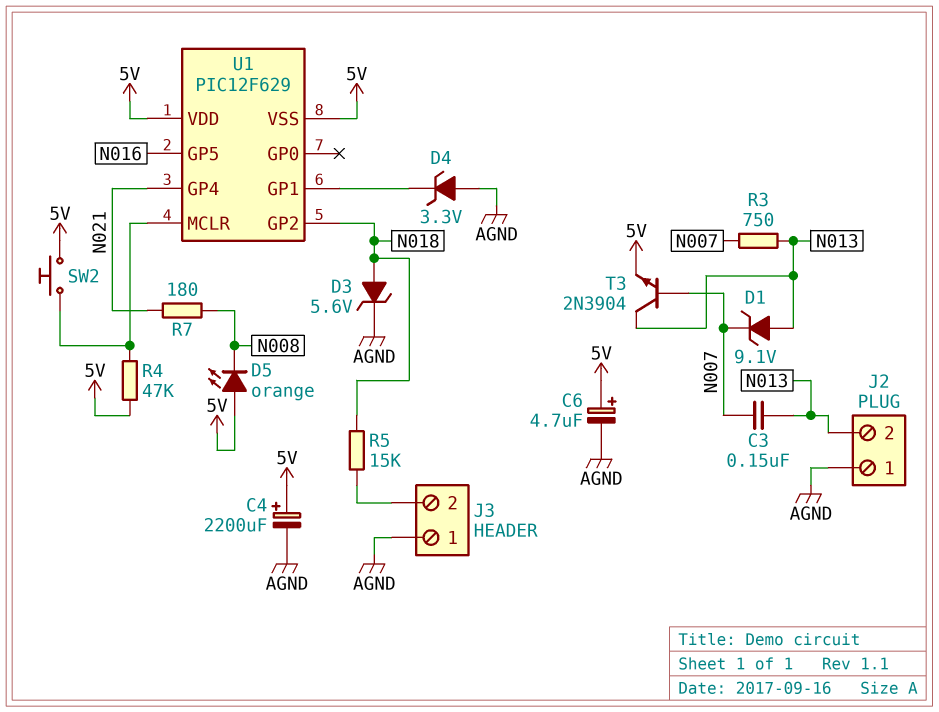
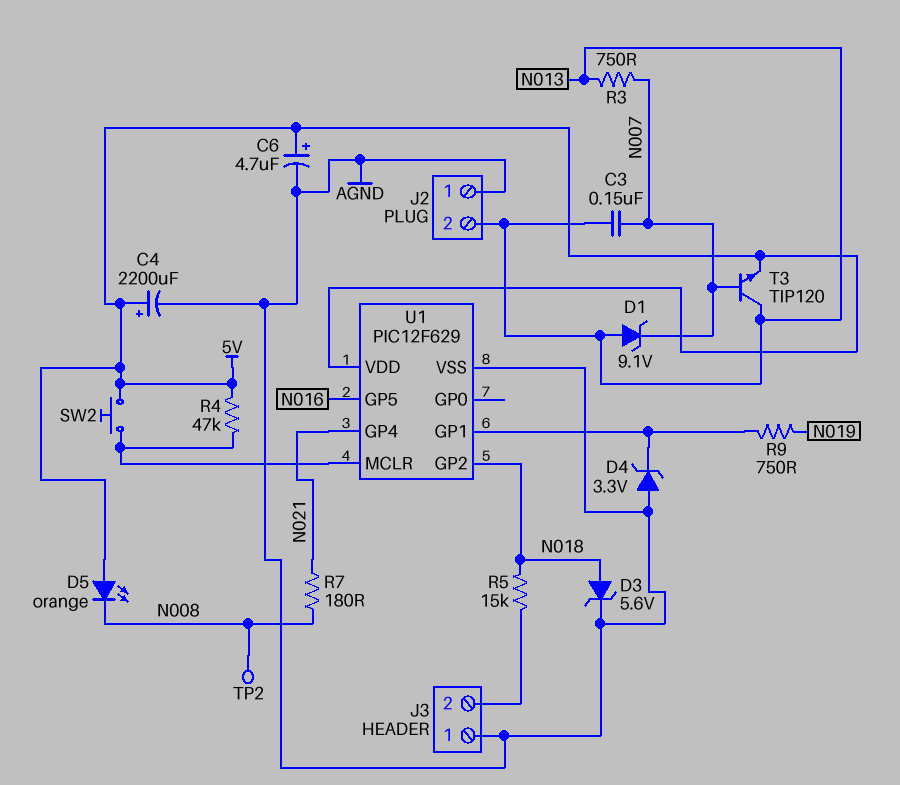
R9: none -> 750 (N019, U1/GP1)
T3: NPN 2N3904 (B N007, C N013, E 5V) -> NPN TIP120 (B N007, C N013, E 5V)
TP2: none -> test point (N008)
U1 pin VSS: 5V -> AGND

